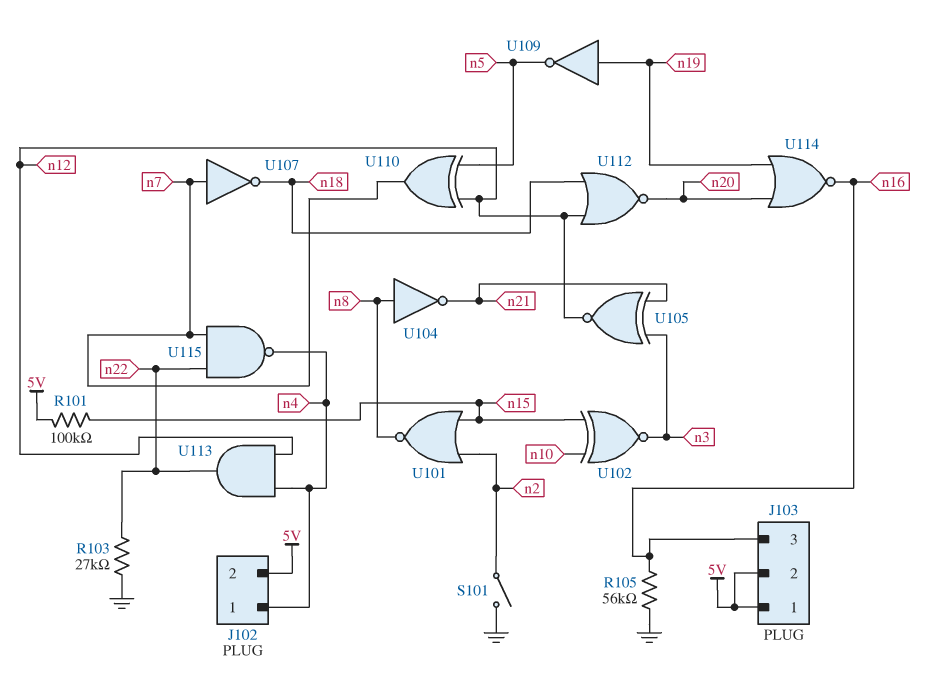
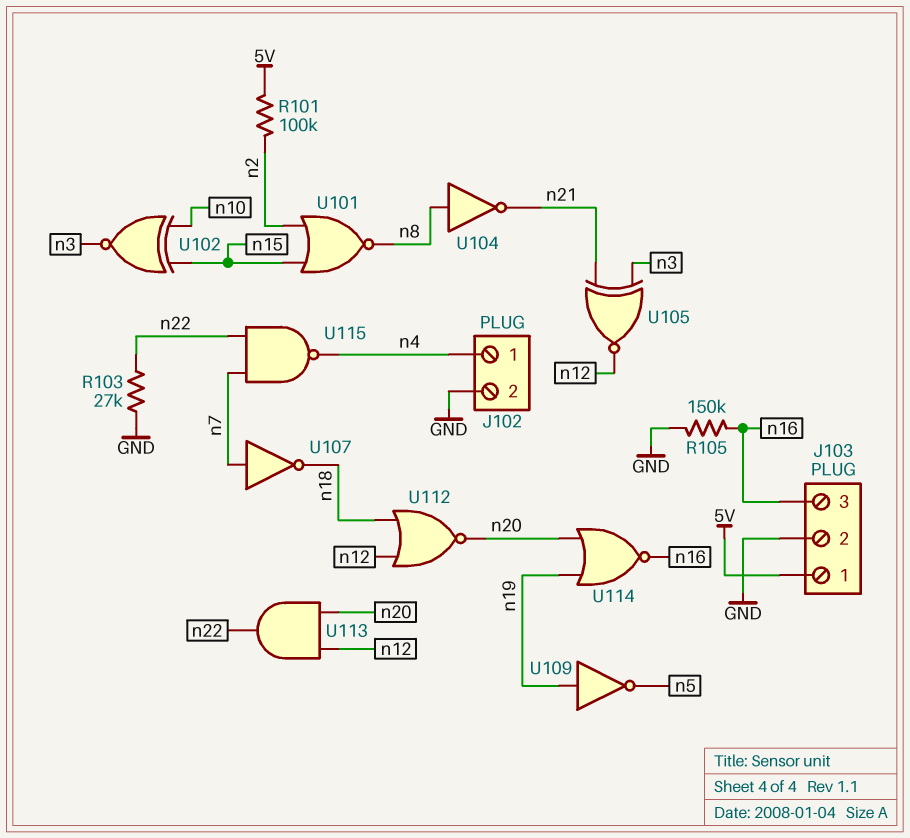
J102 pin 2: 5V -> GND
J103 pin 2: 5V -> GND
R101: 100k (5V, n15) -> 100k (5V, n2)
R105: 56k (GND, n16) -> 150k (GND, n16)
S101: switch (GND, n2) -> none
U110: XOR (in n5, in n12, out n7) -> none
U113: AND (in n4, in n12, out n22) -> AND (in n12, in n20, out n22)

